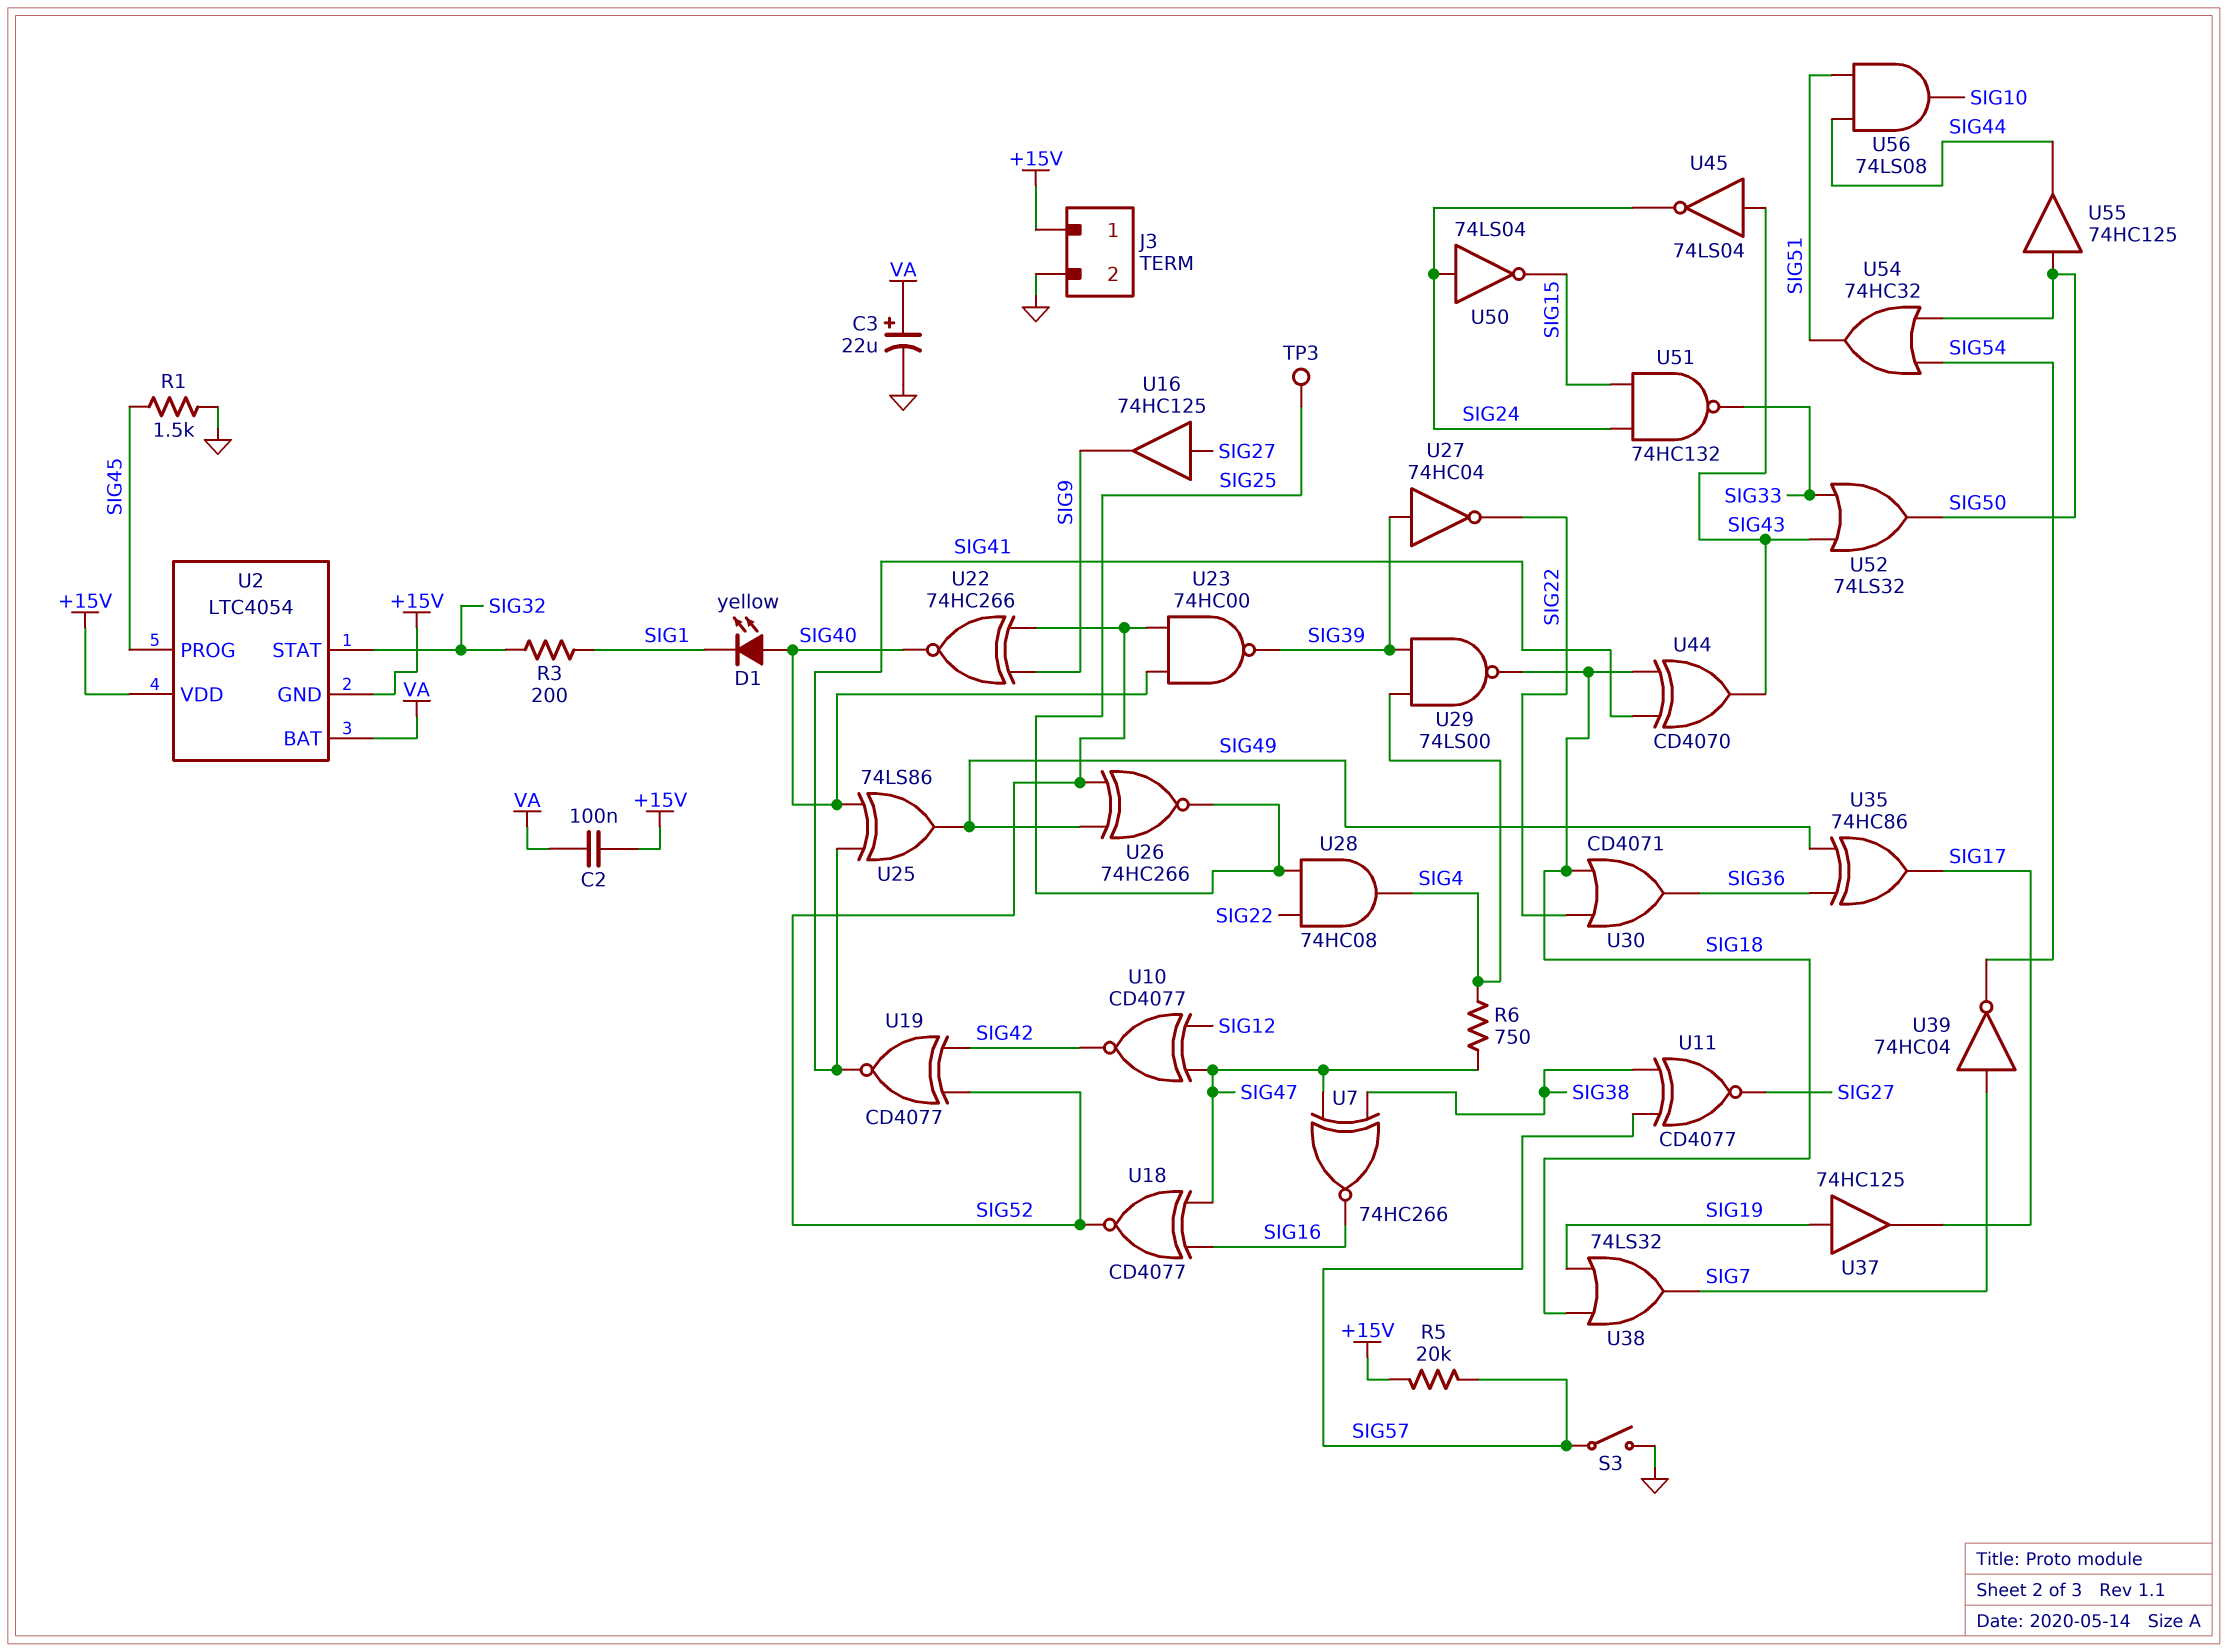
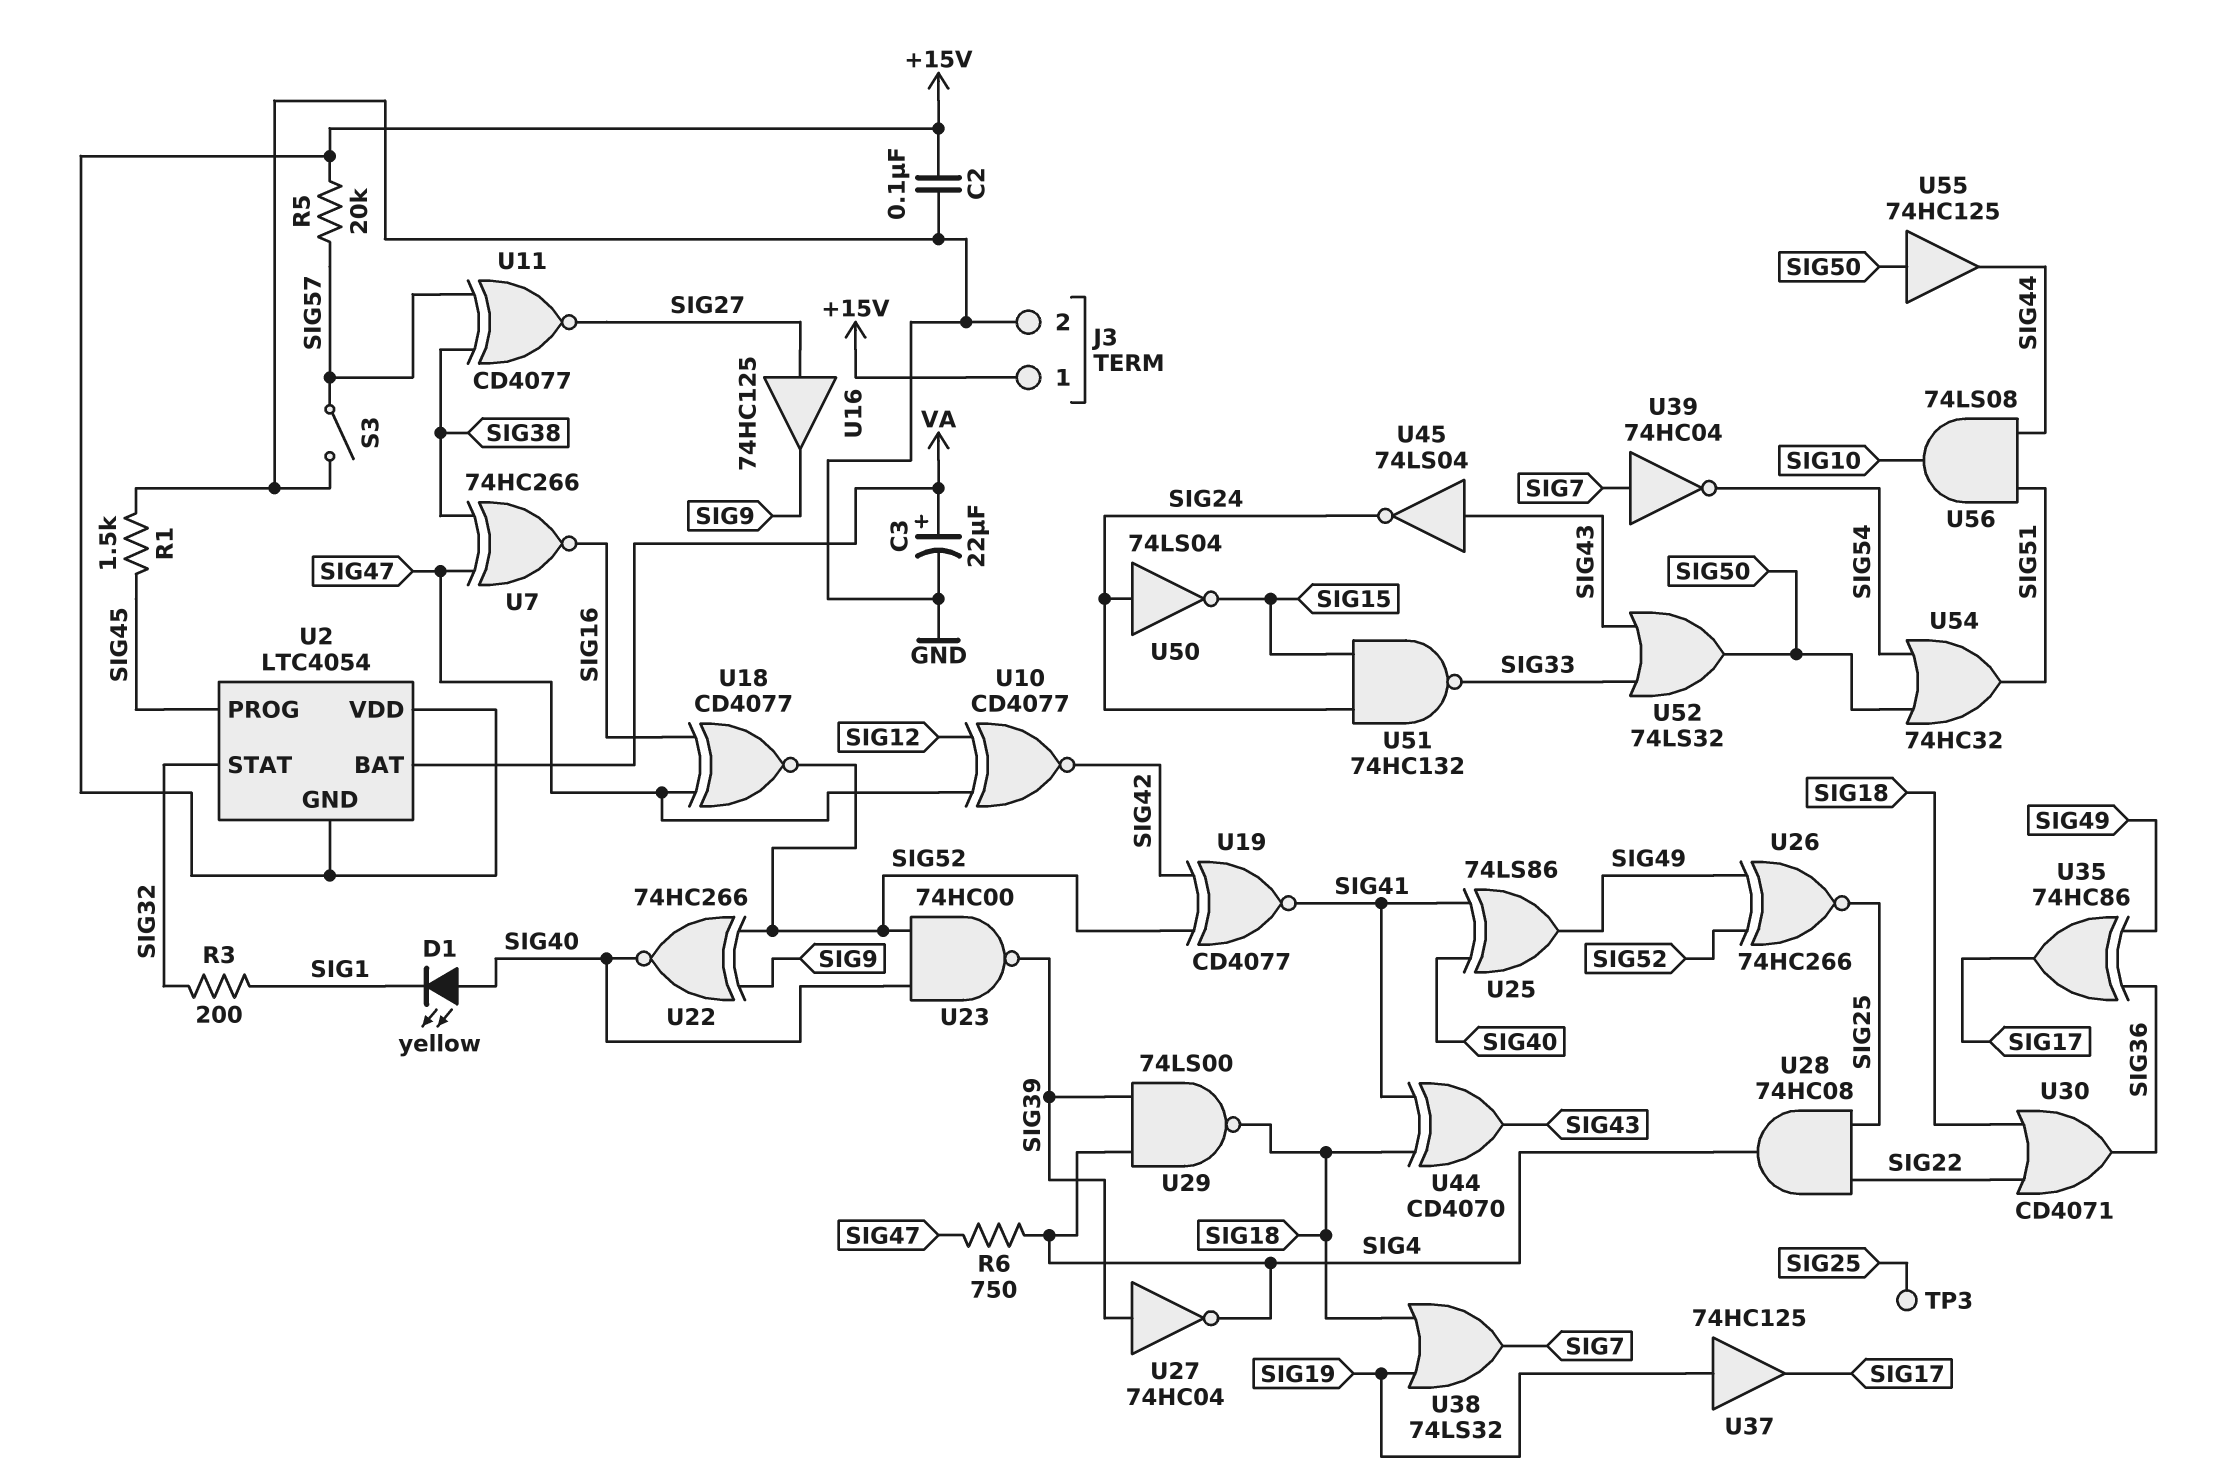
C2: 100nF (+15V, VA) -> 100nF (+15V, GND)
U27: NOT 74HC04 (in SIG39, out SIG22) -> NOT 74HC04 (in SIG39, out SIG4)

